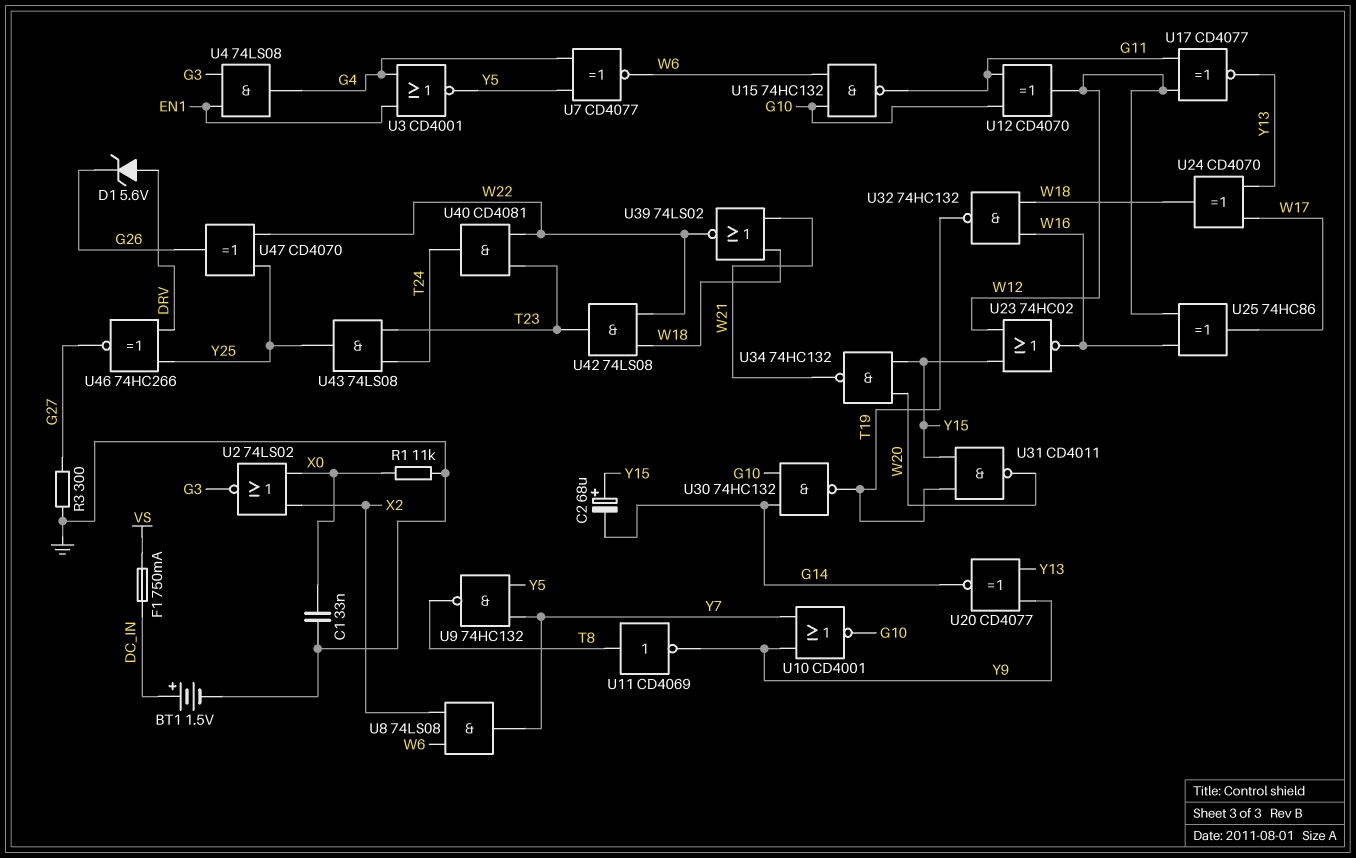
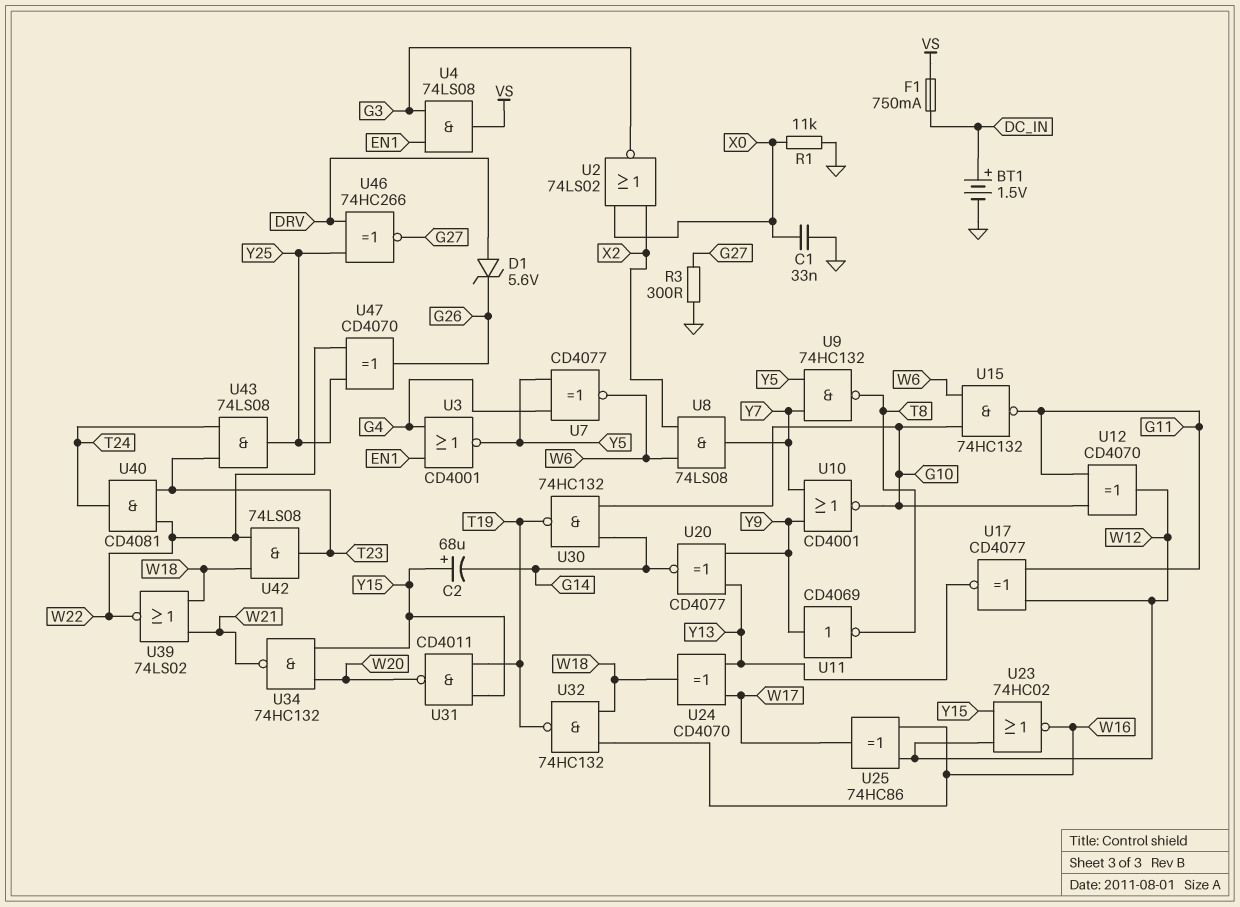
U4: AND 74LS08 (in EN1, in G3, out G4) -> AND 74LS08 (in EN1, in G3, out VS)
U11: NOT CD4069 (in T8, out Y9) -> NOT CD4069 (in Y9, out T8)

